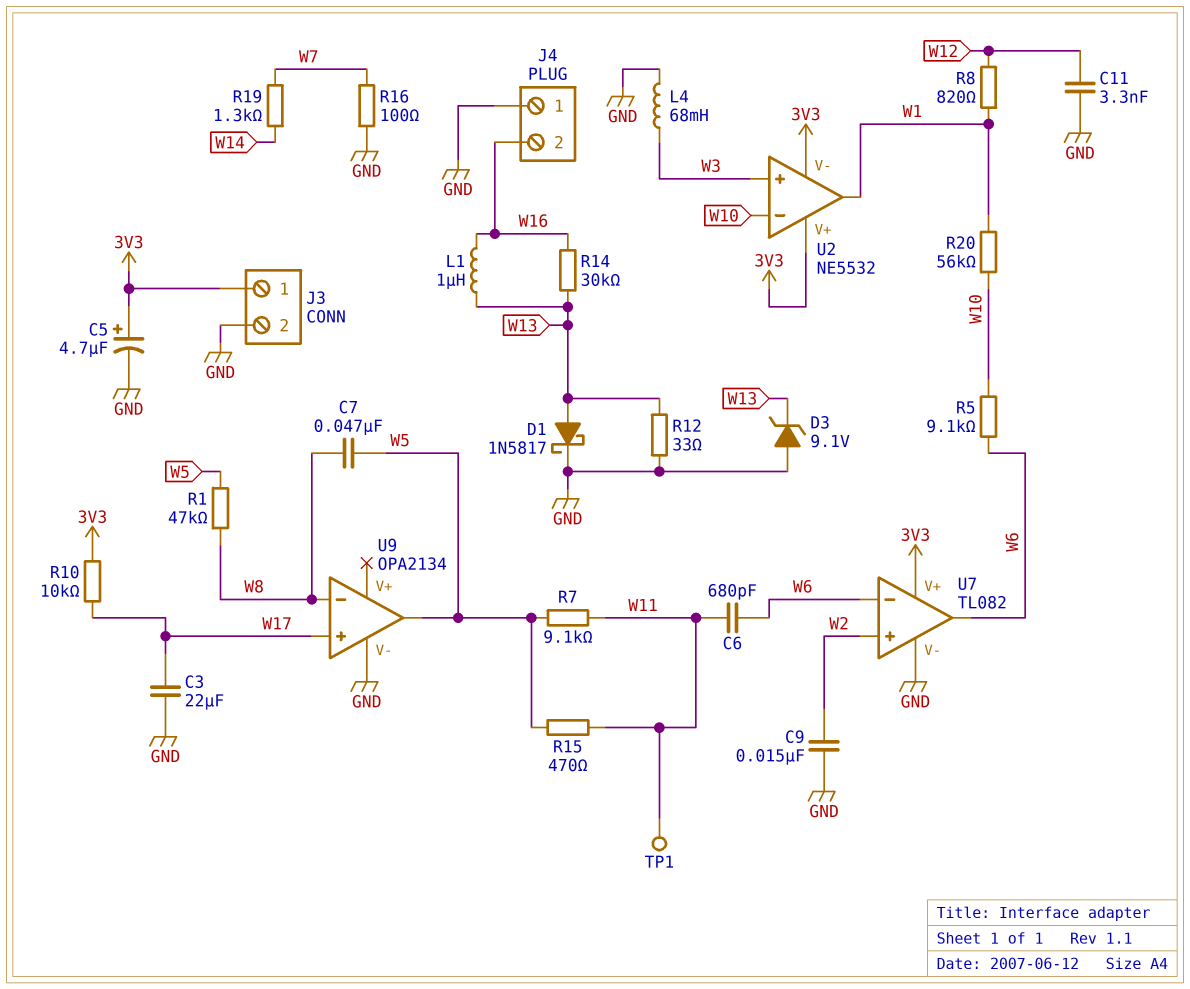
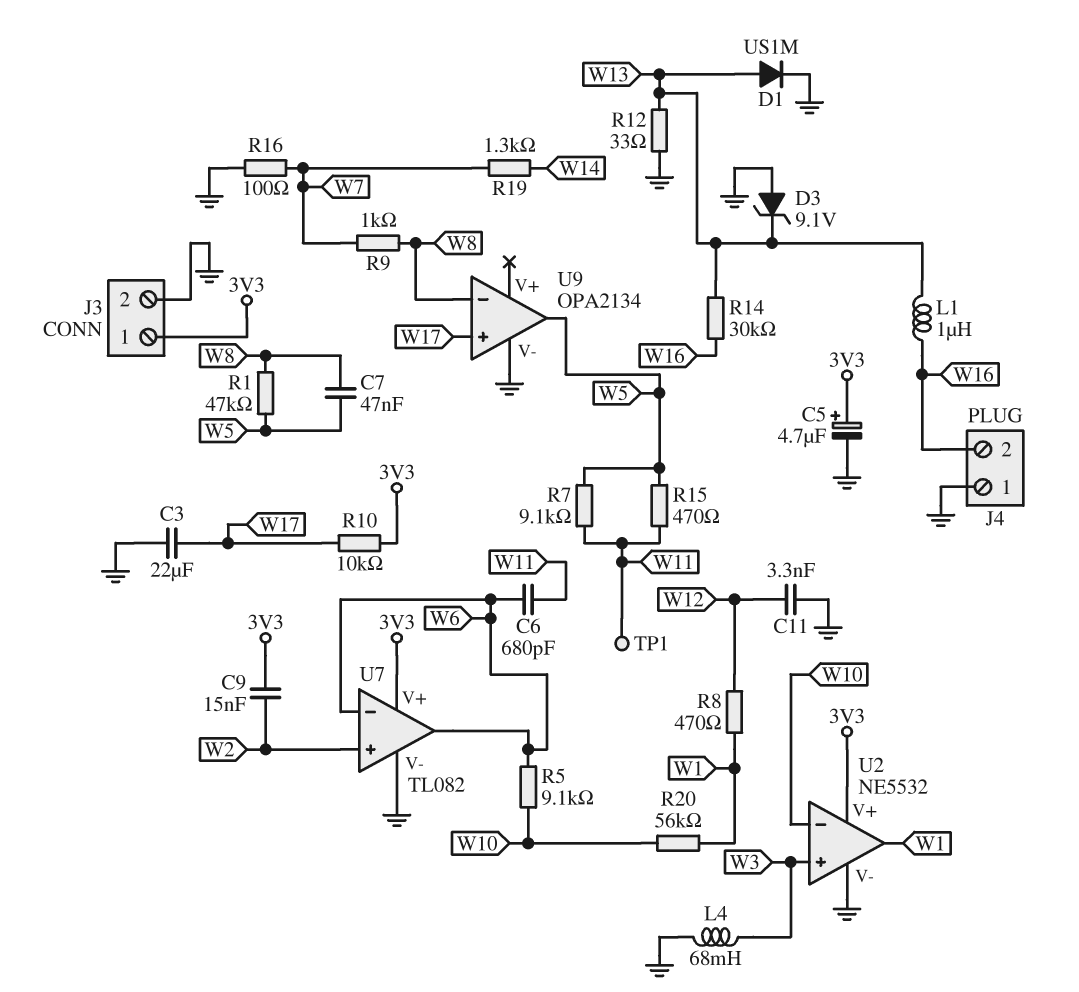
C9: 15nF (GND, W2) -> 15nF (3V3, W2)
D1: schottky 1N5817 (A W13, K GND) -> diode US1M (A W13, K GND)
R8: 820 (W1, W12) -> 470 (W1, W12)
R9: none -> 1k (W7, W8)
U2 pin V-: 3V3 -> GND

